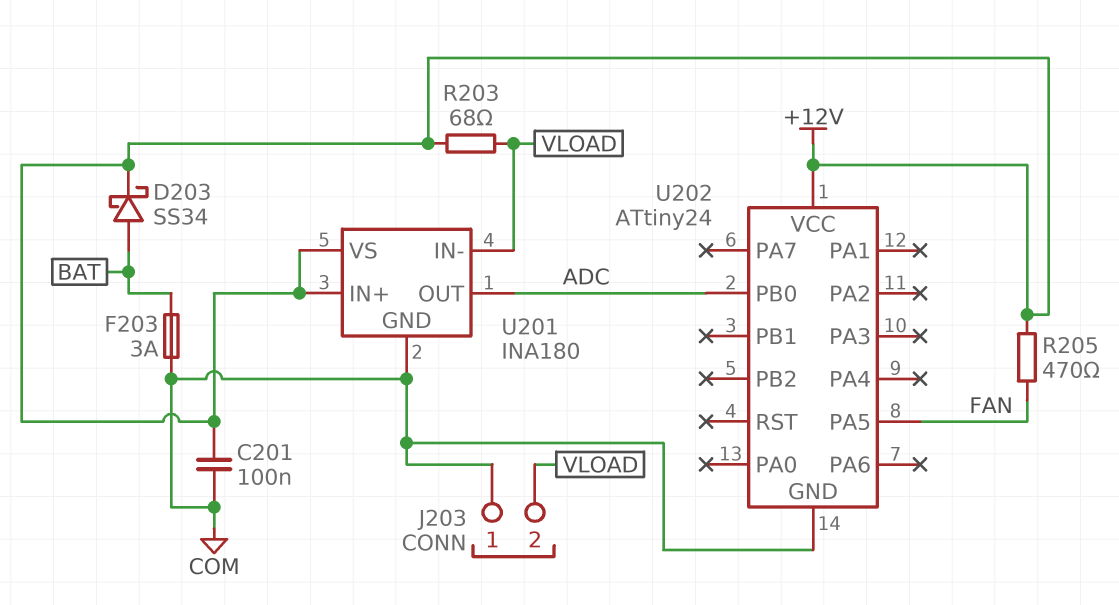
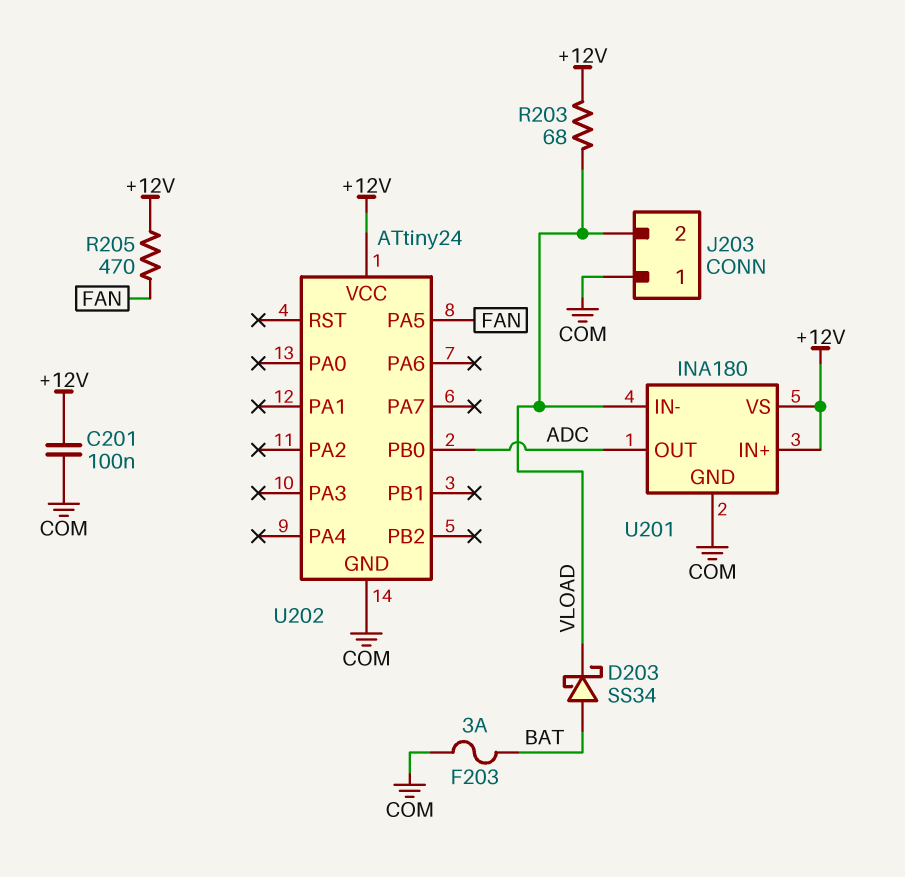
D203: schottky SS34 (A BAT, K +12V) -> schottky SS34 (A BAT, K VLOAD)

